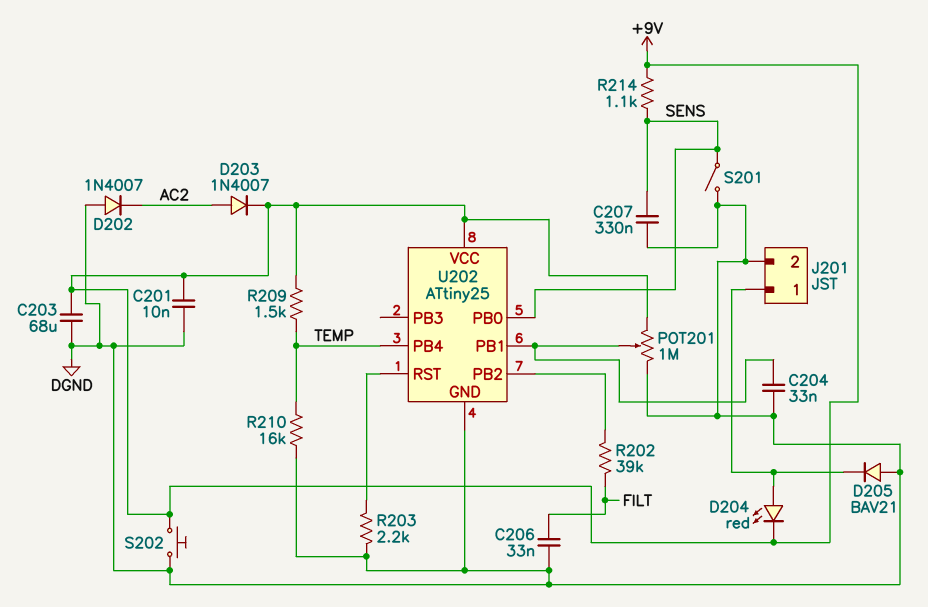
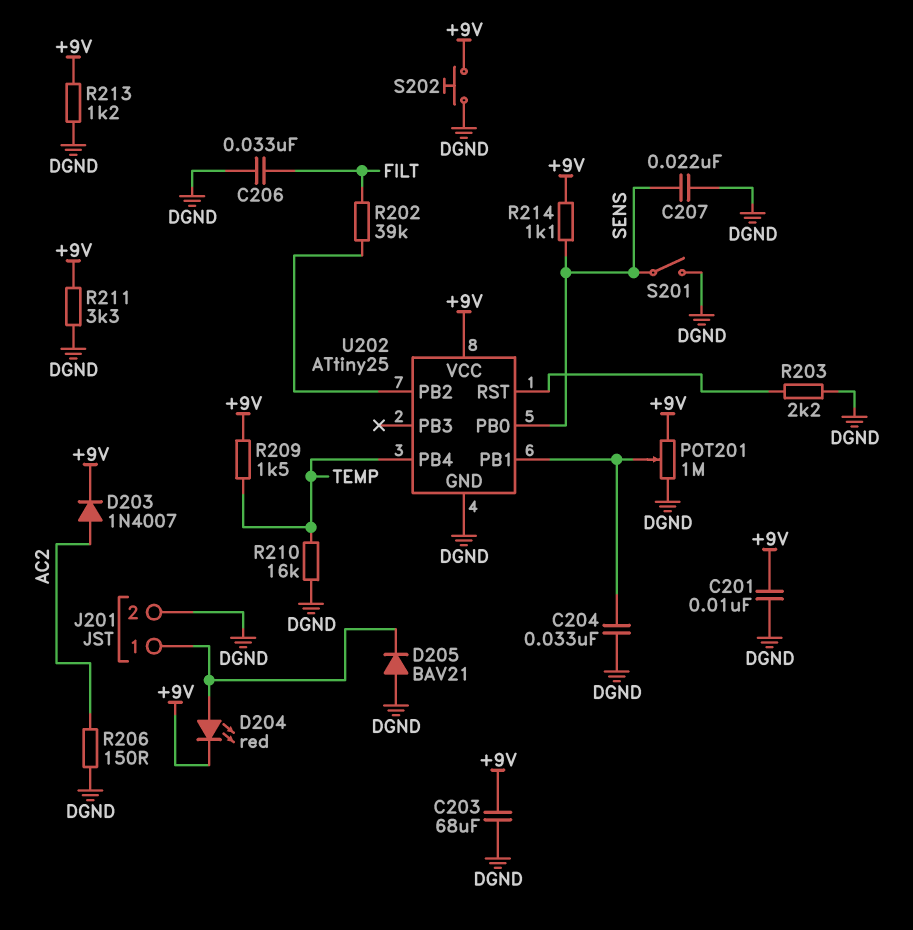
C207: 330nF (DGND, SENS) -> 22nF (DGND, SENS)
D202: diode 1N4007 (A DGND, K AC2) -> none
R206: none -> 150 (AC2, DGND)
R211: none -> 3.3k (+9V, DGND)
R213: none -> 1.2k (+9V, DGND)

